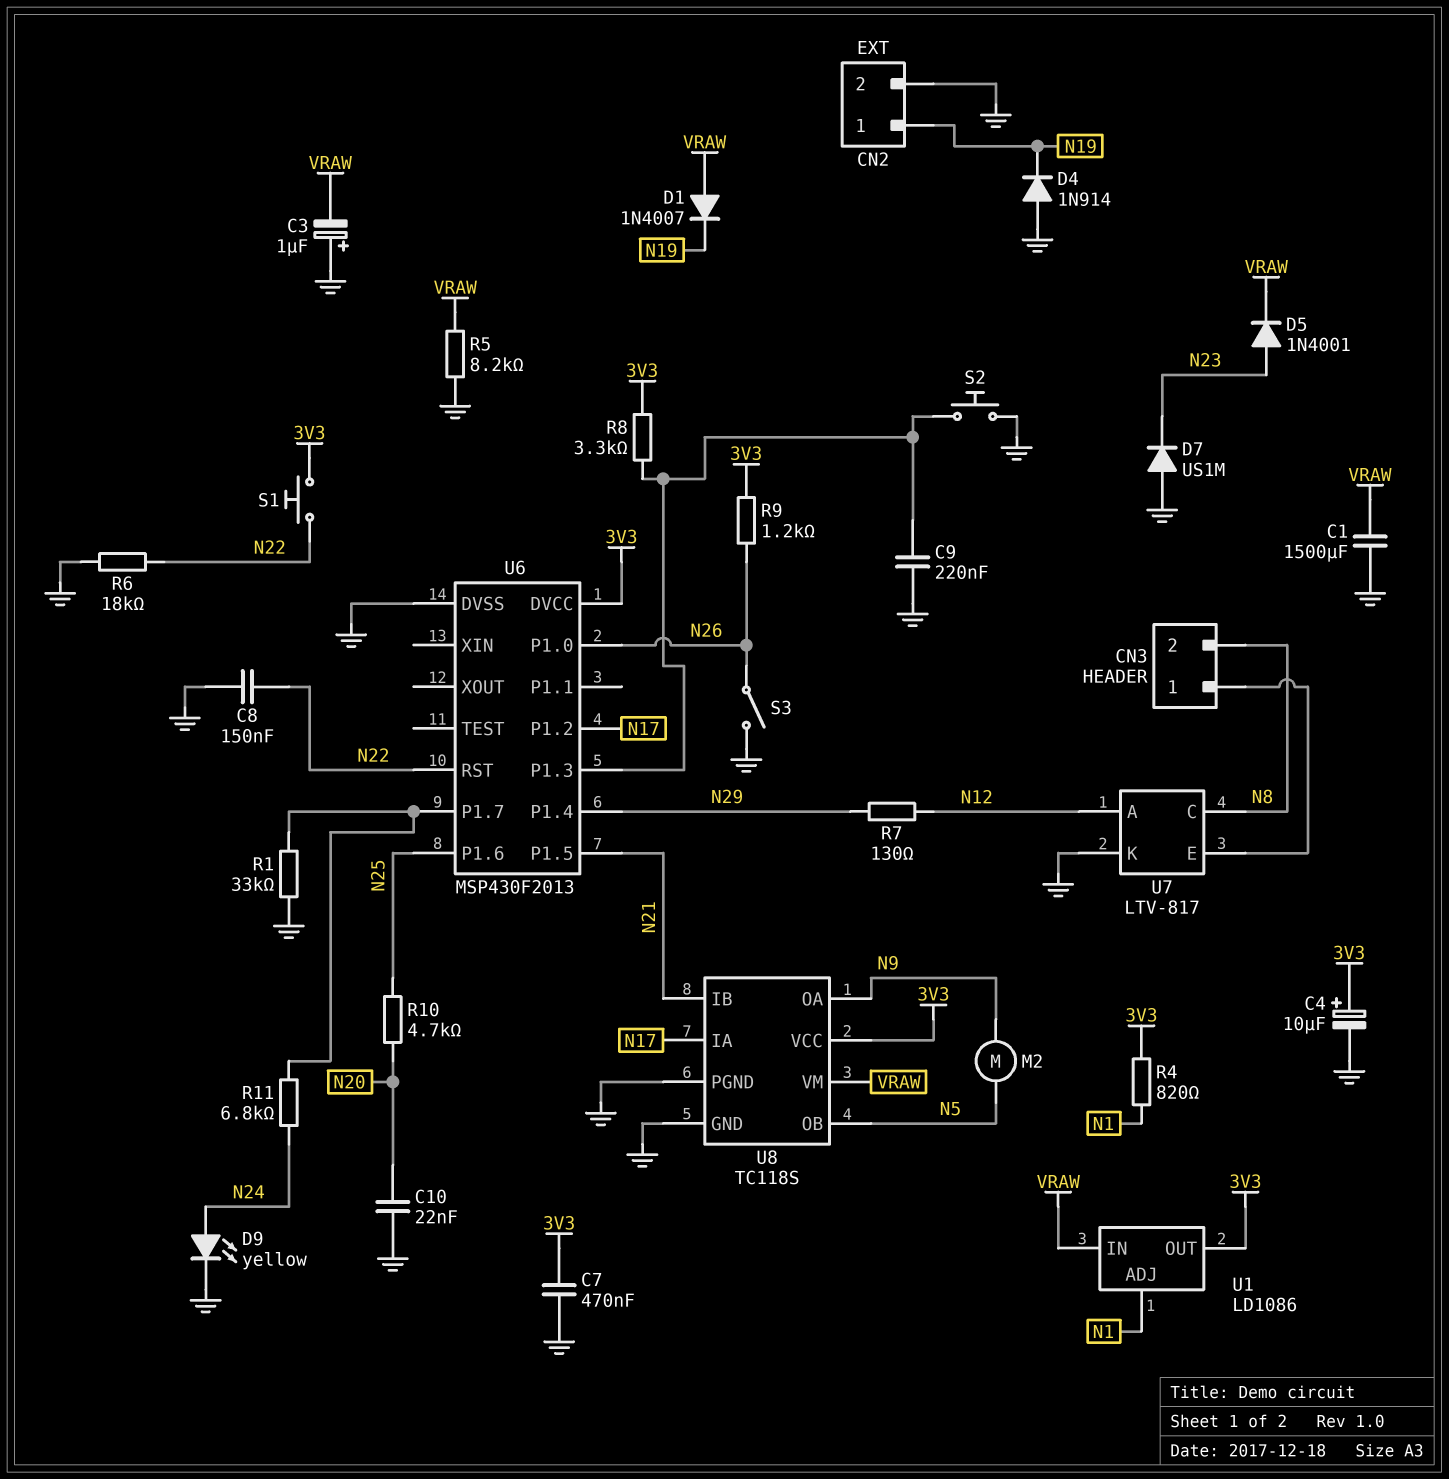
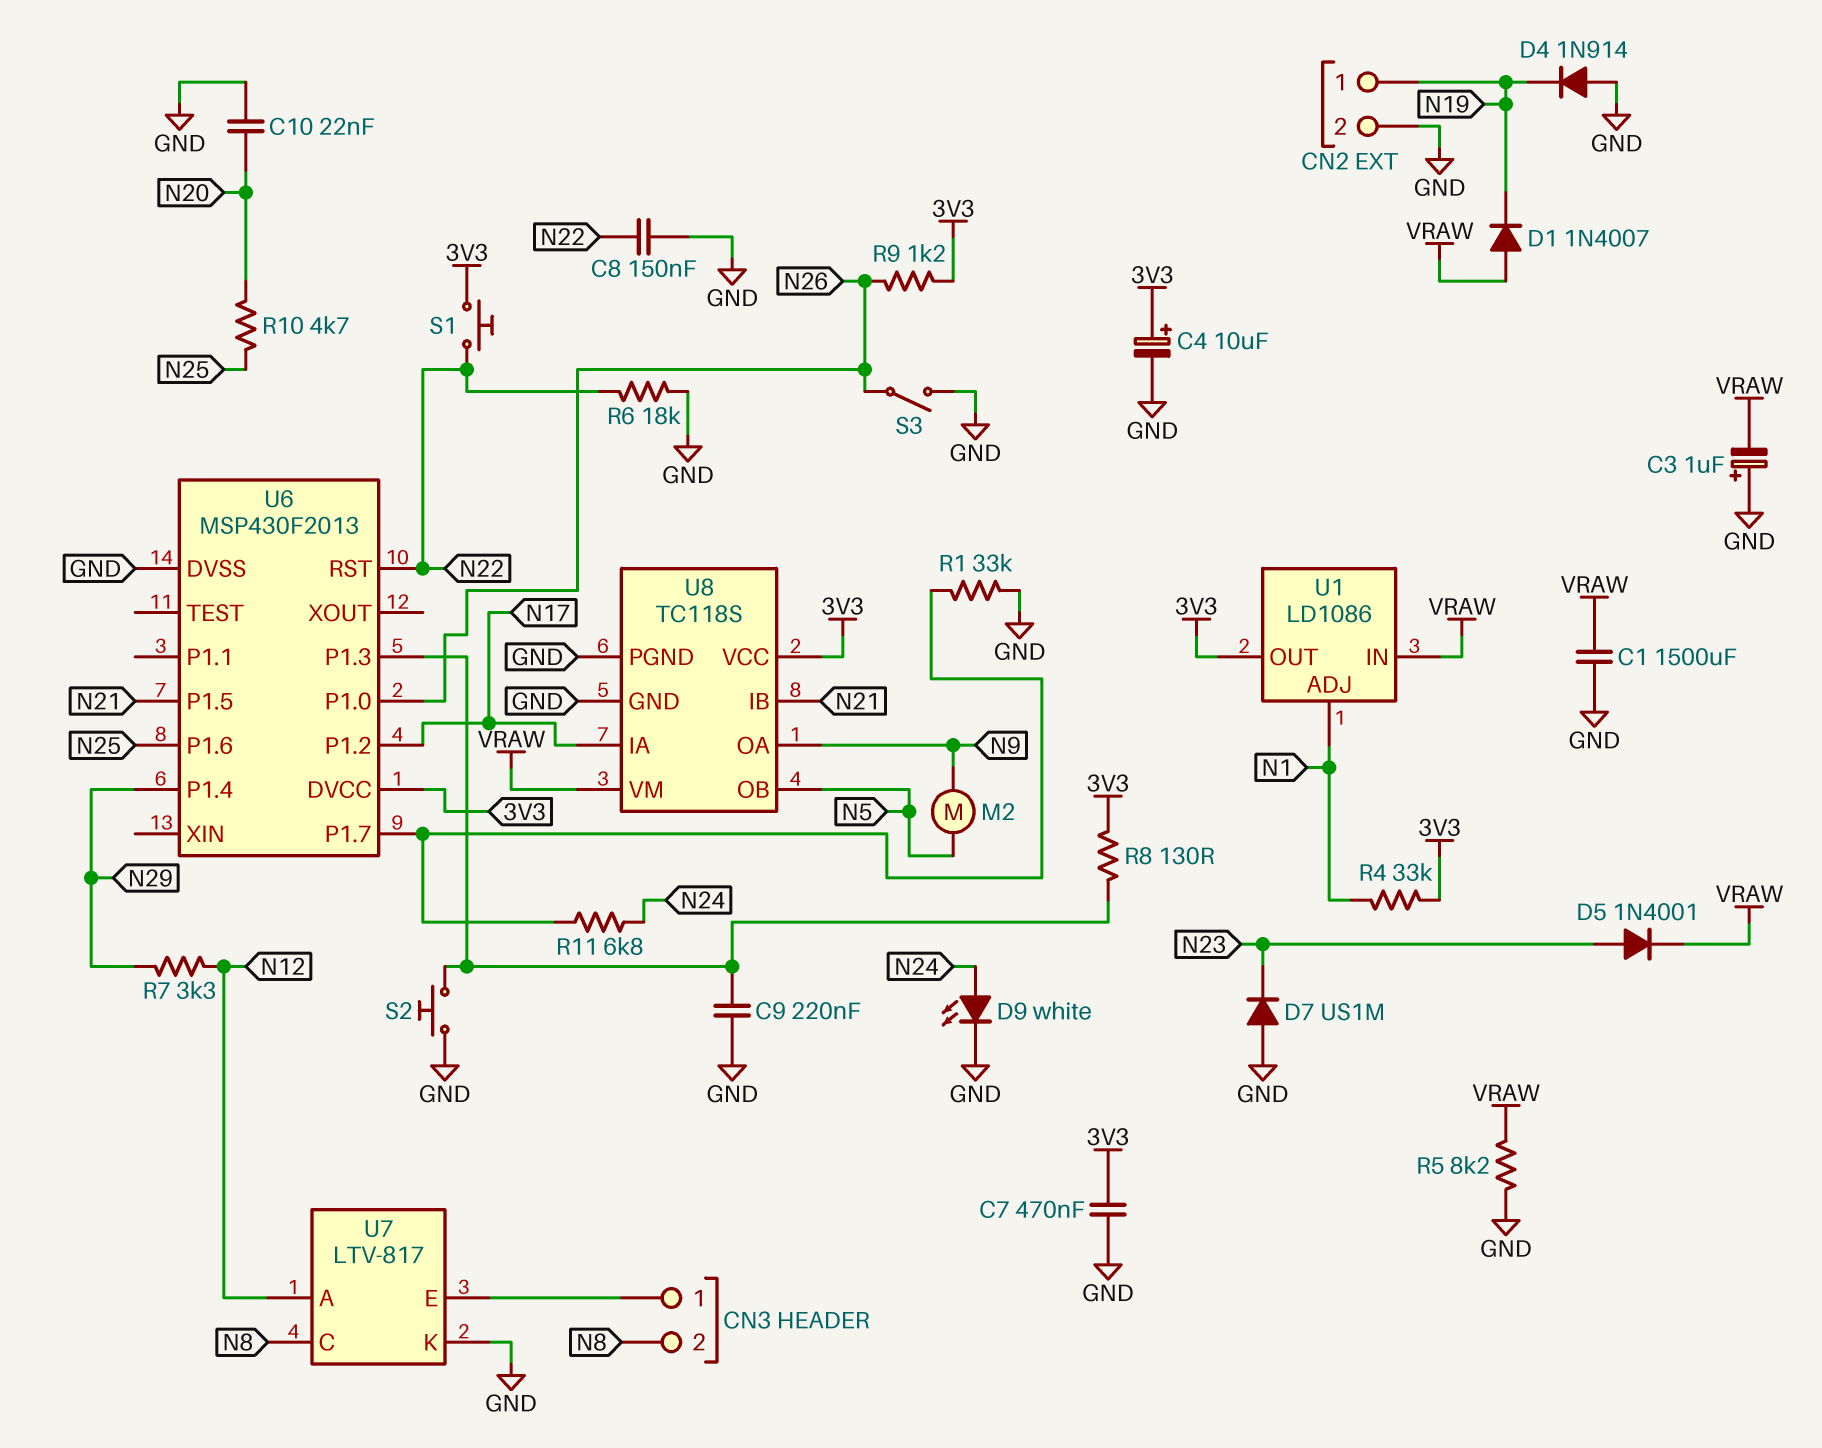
D9: LED yellow (A N24, K GND) -> LED white (A N24, K GND)
R4: 820 (3V3, N1) -> 33k (3V3, N1)
R7: 130 (N12, N29) -> 3.3k (N12, N29)
R8: 3.3k (3V3, U6/P1.3) -> 130 (3V3, U6/P1.3)

